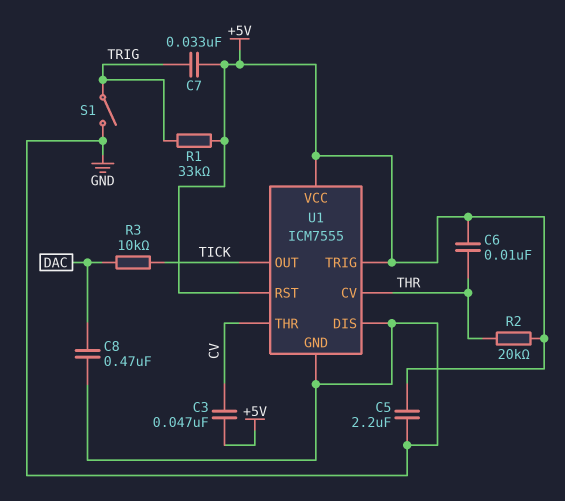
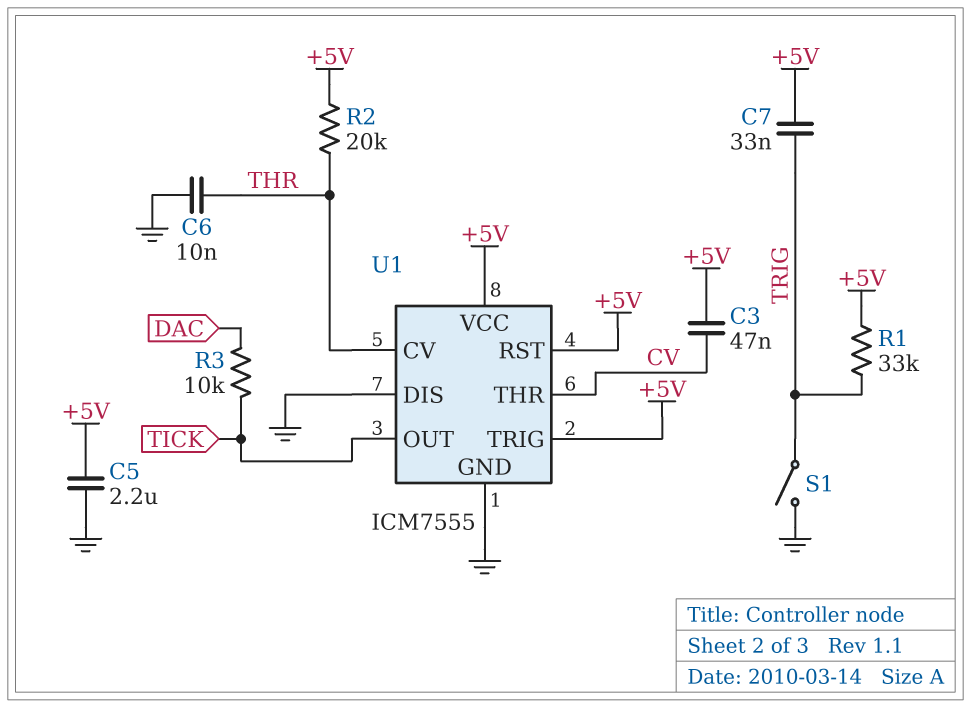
C6: 10nF (+5V, THR) -> 10nF (GND, THR)
C8: 470nF (DAC, GND) -> none

